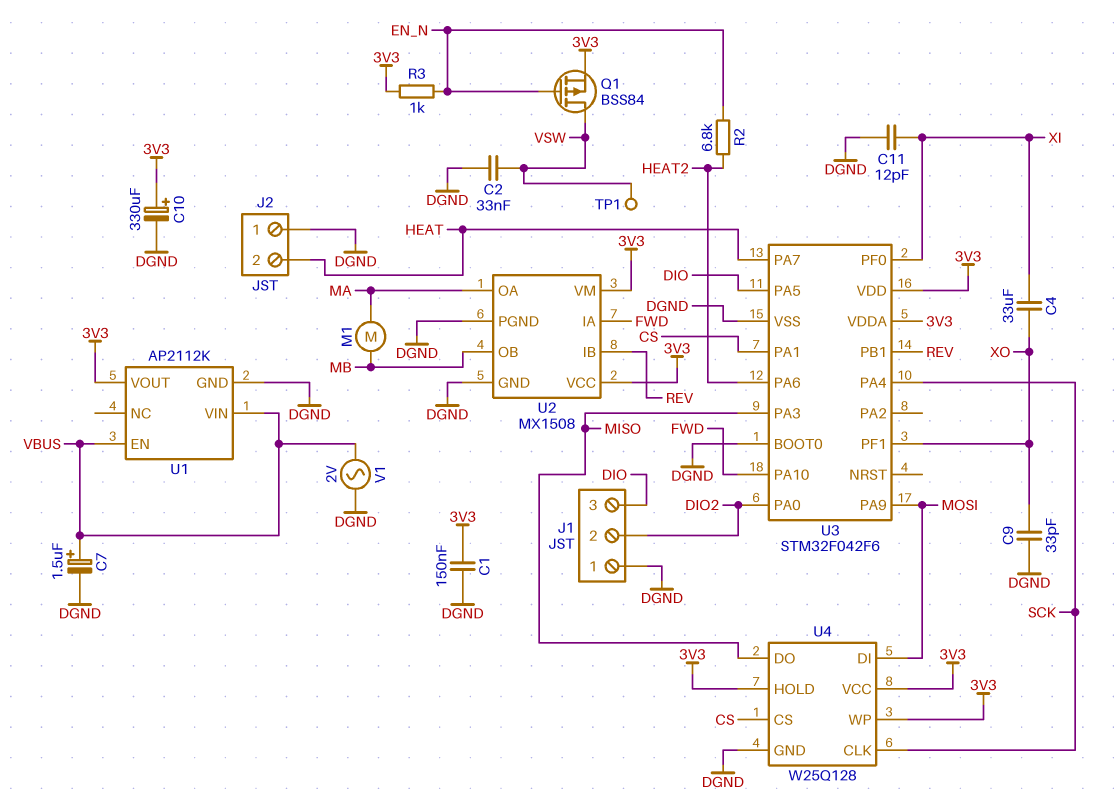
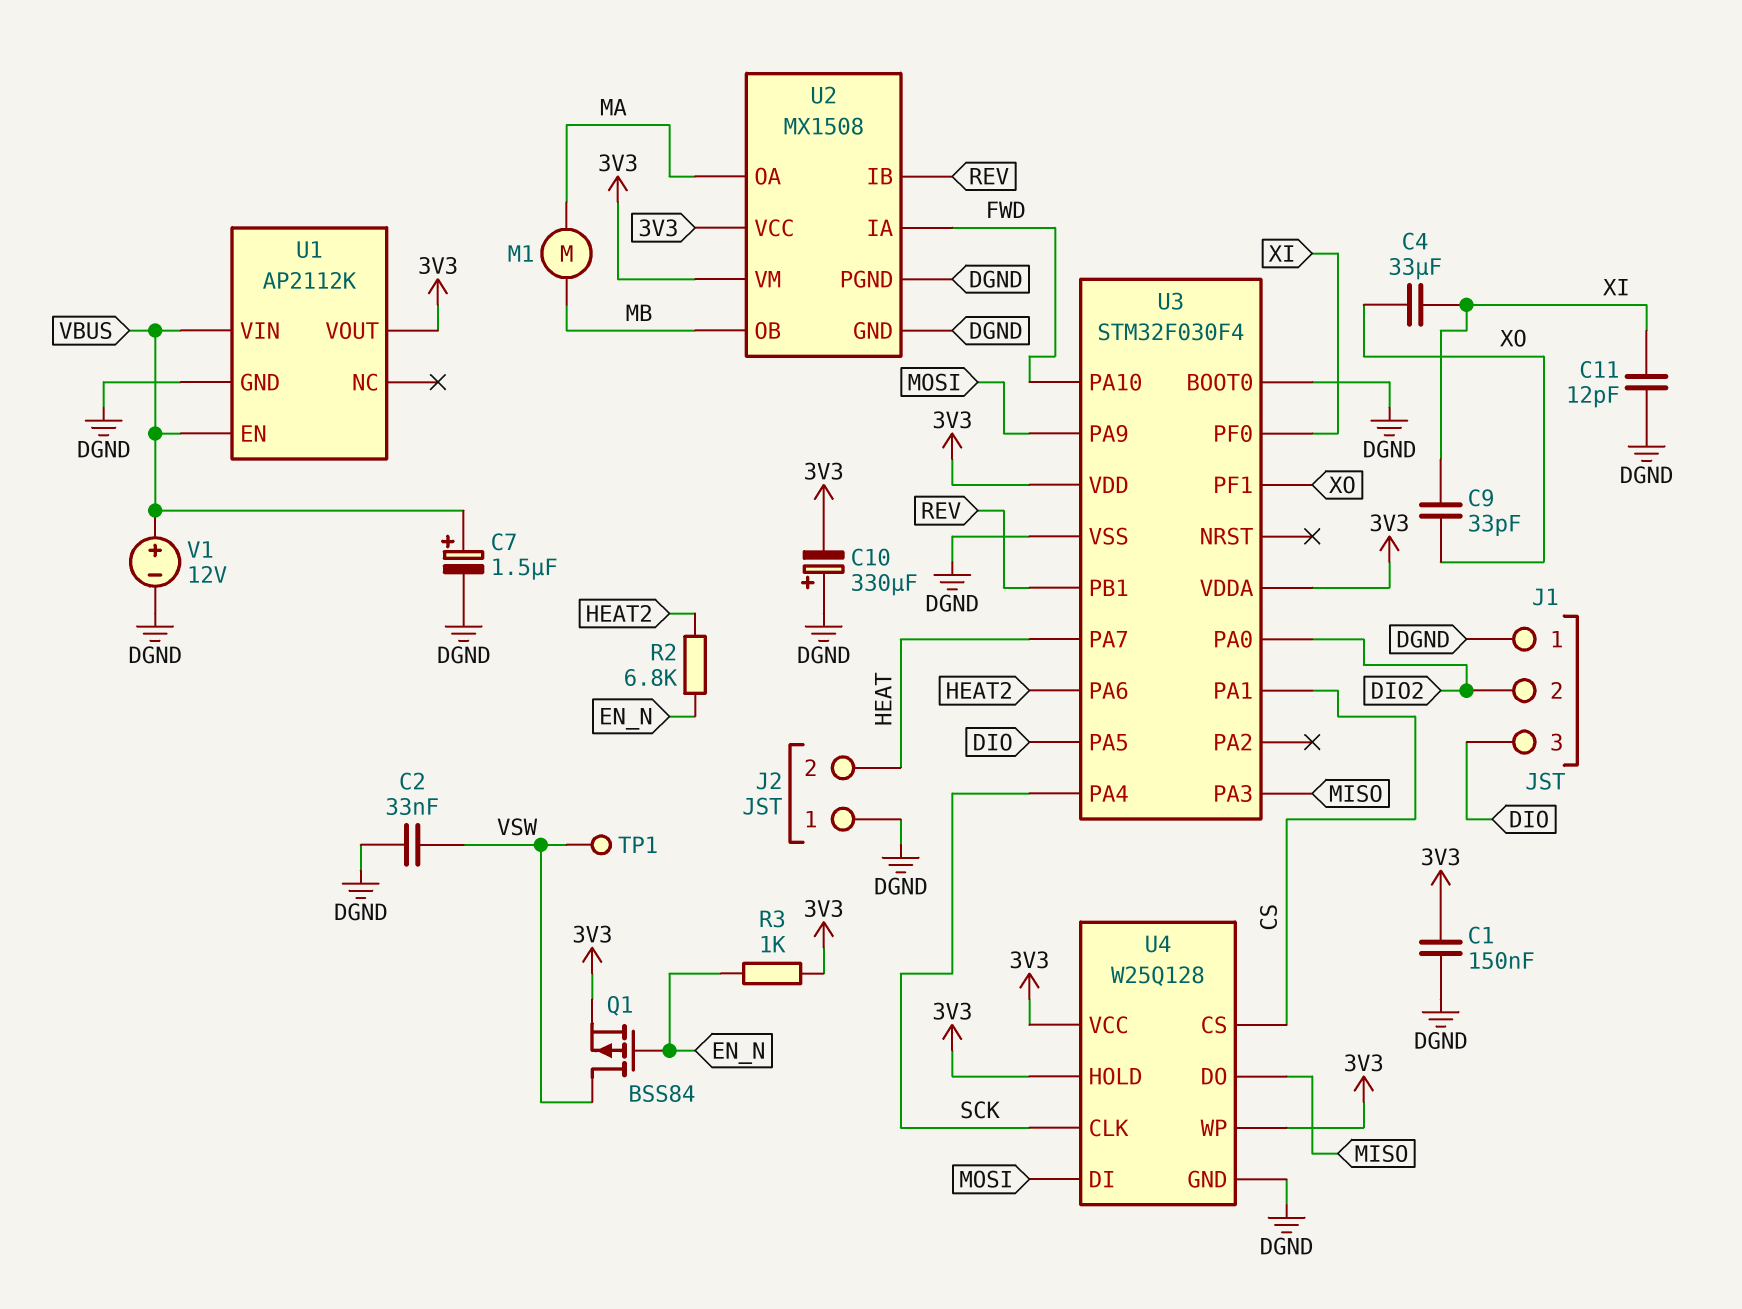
C9: 33pF (DGND, XO) -> 33pF (XI, XO)
C10: 330uF (plus 3V3, minus DGND) -> 330uF (plus DGND, minus 3V3)
U3: STM32F042F6 -> STM32F030F4
V1: AC 2V (DGND, VBUS) -> 12V (plus VBUS, minus DGND)

